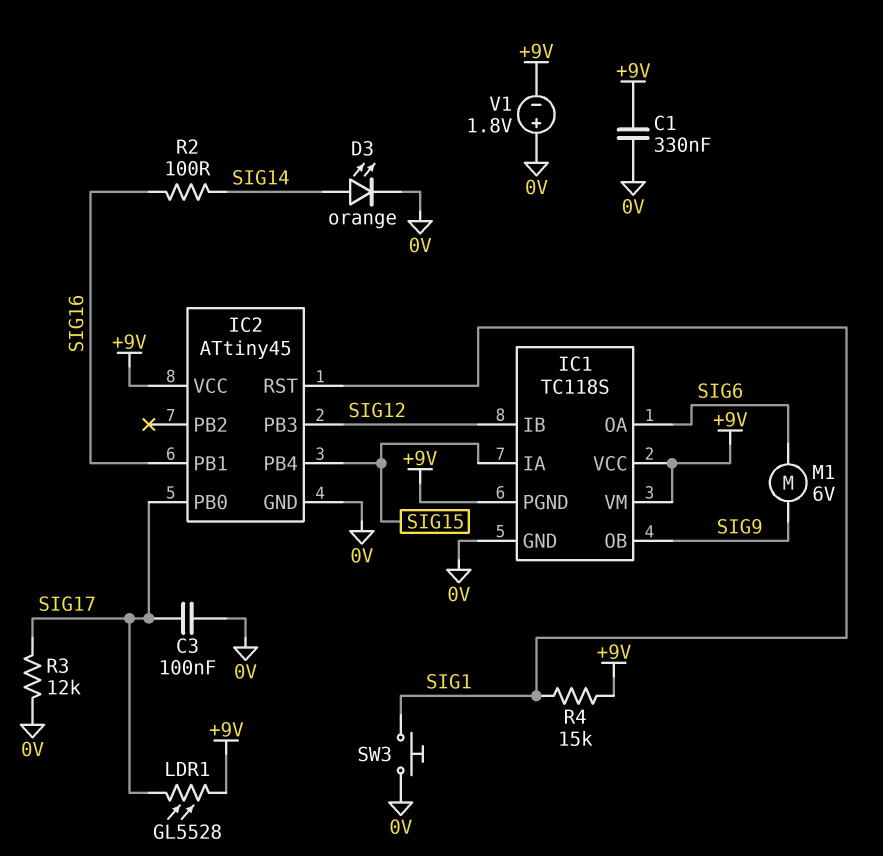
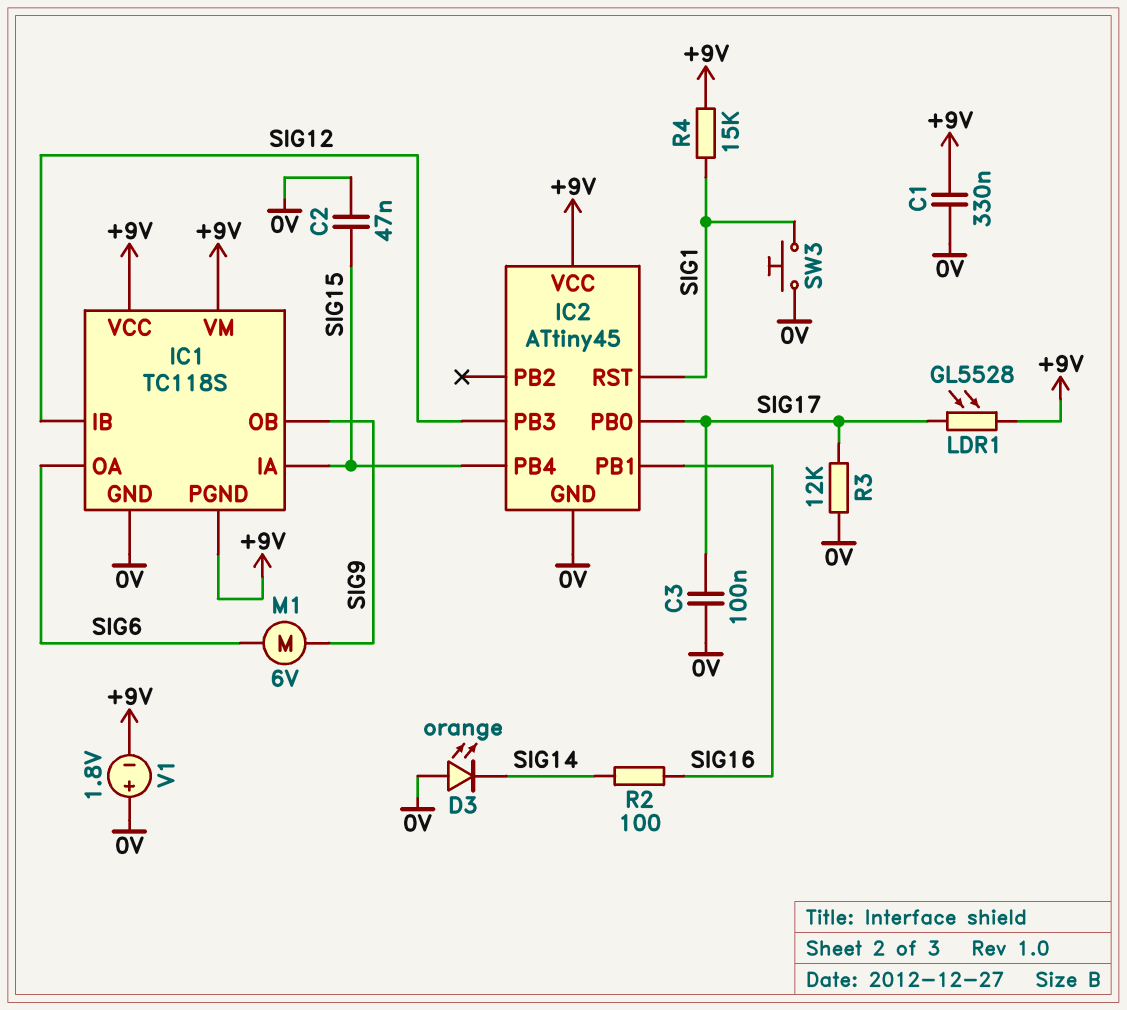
C2: none -> 47nF (0V, SIG15)
D3: LED orange (A SIG14, K 0V) -> LED orange (A 0V, K SIG14)

